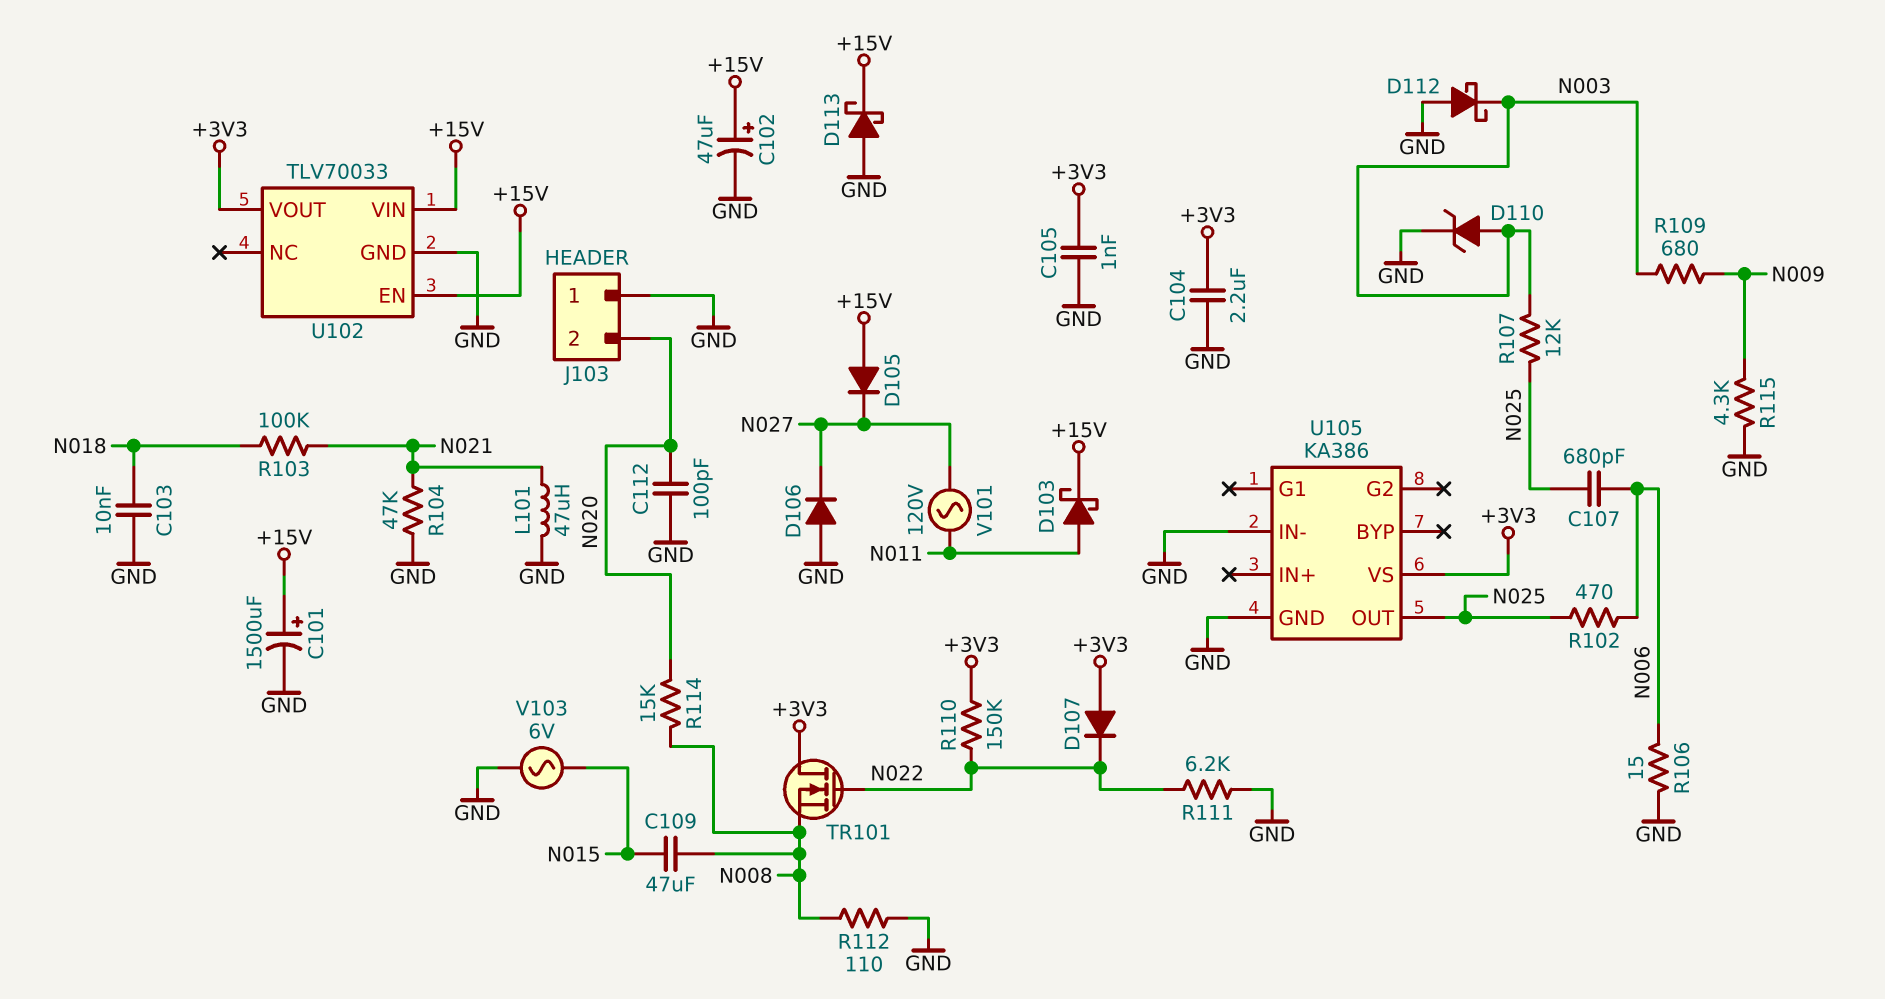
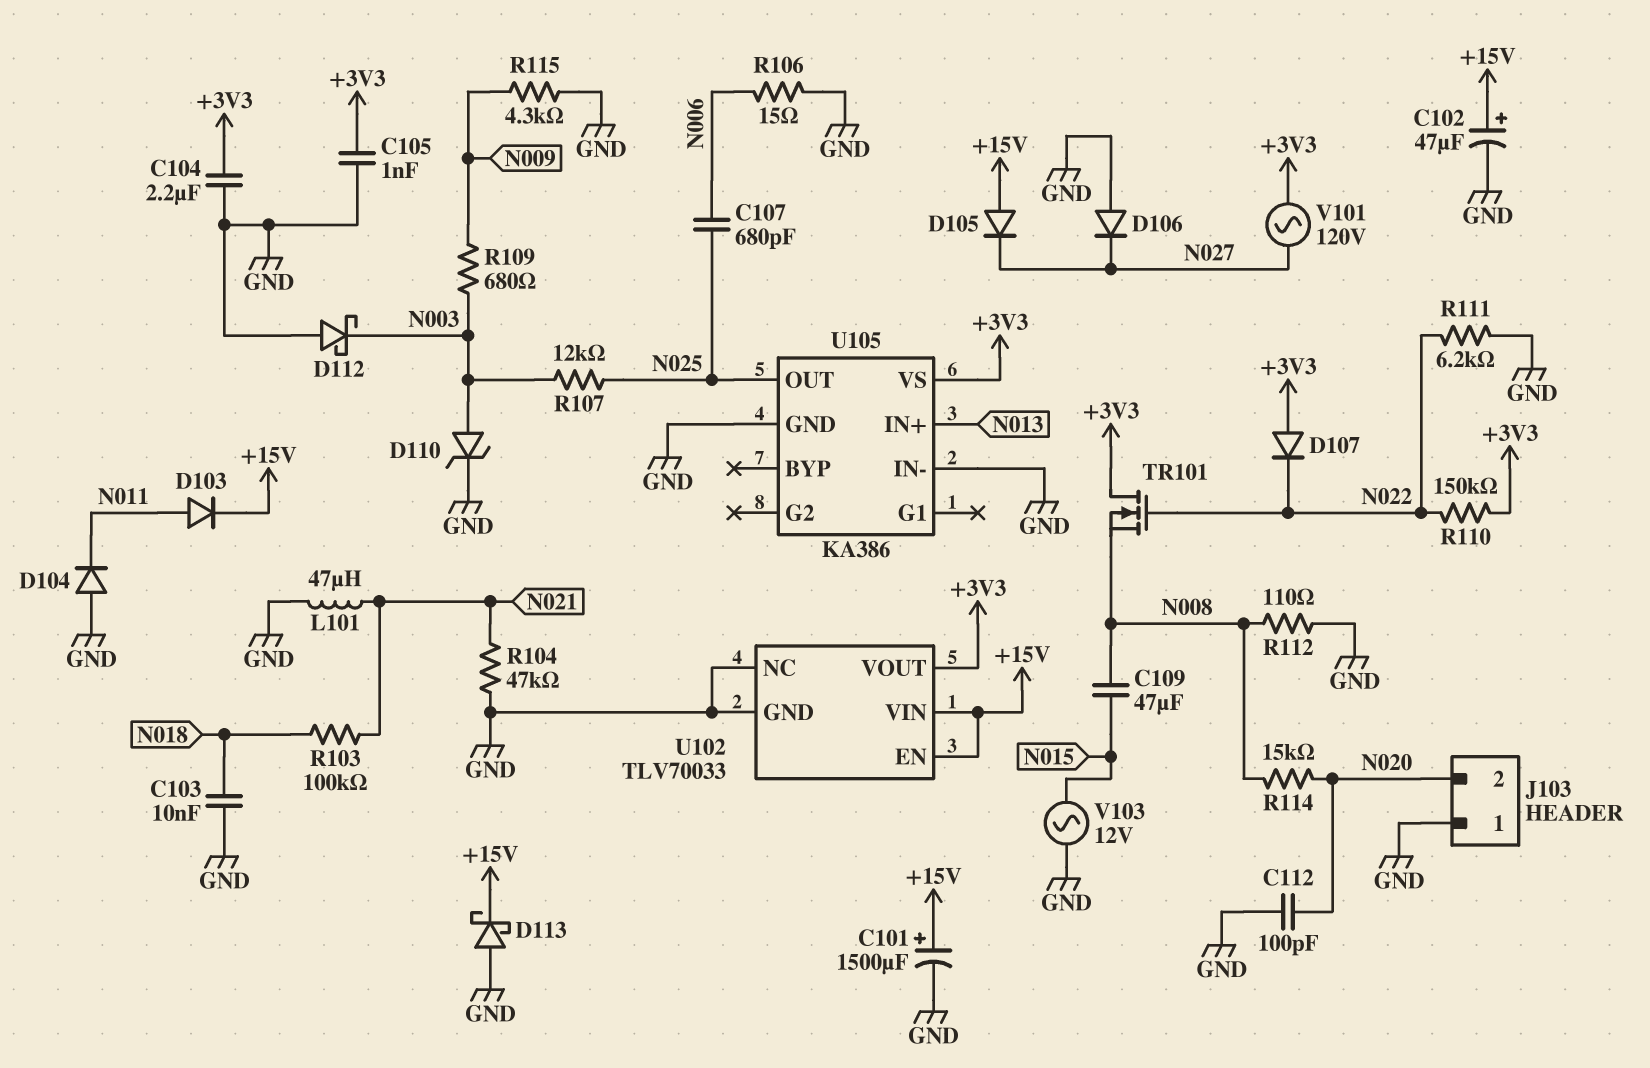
D103: schottky (A N011, K +15V) -> diode (A N011, K +15V)
D104: none -> diode (A GND, K N011)
R102: 470 (N006, N025) -> none
U102 pin NC: none -> GND
U105 pin IN+: none -> N013
V101: AC 120V (N011, N027) -> AC 120V (+3V3, N027)
V103: AC 6V (GND, N015) -> AC 12V (GND, N015)

